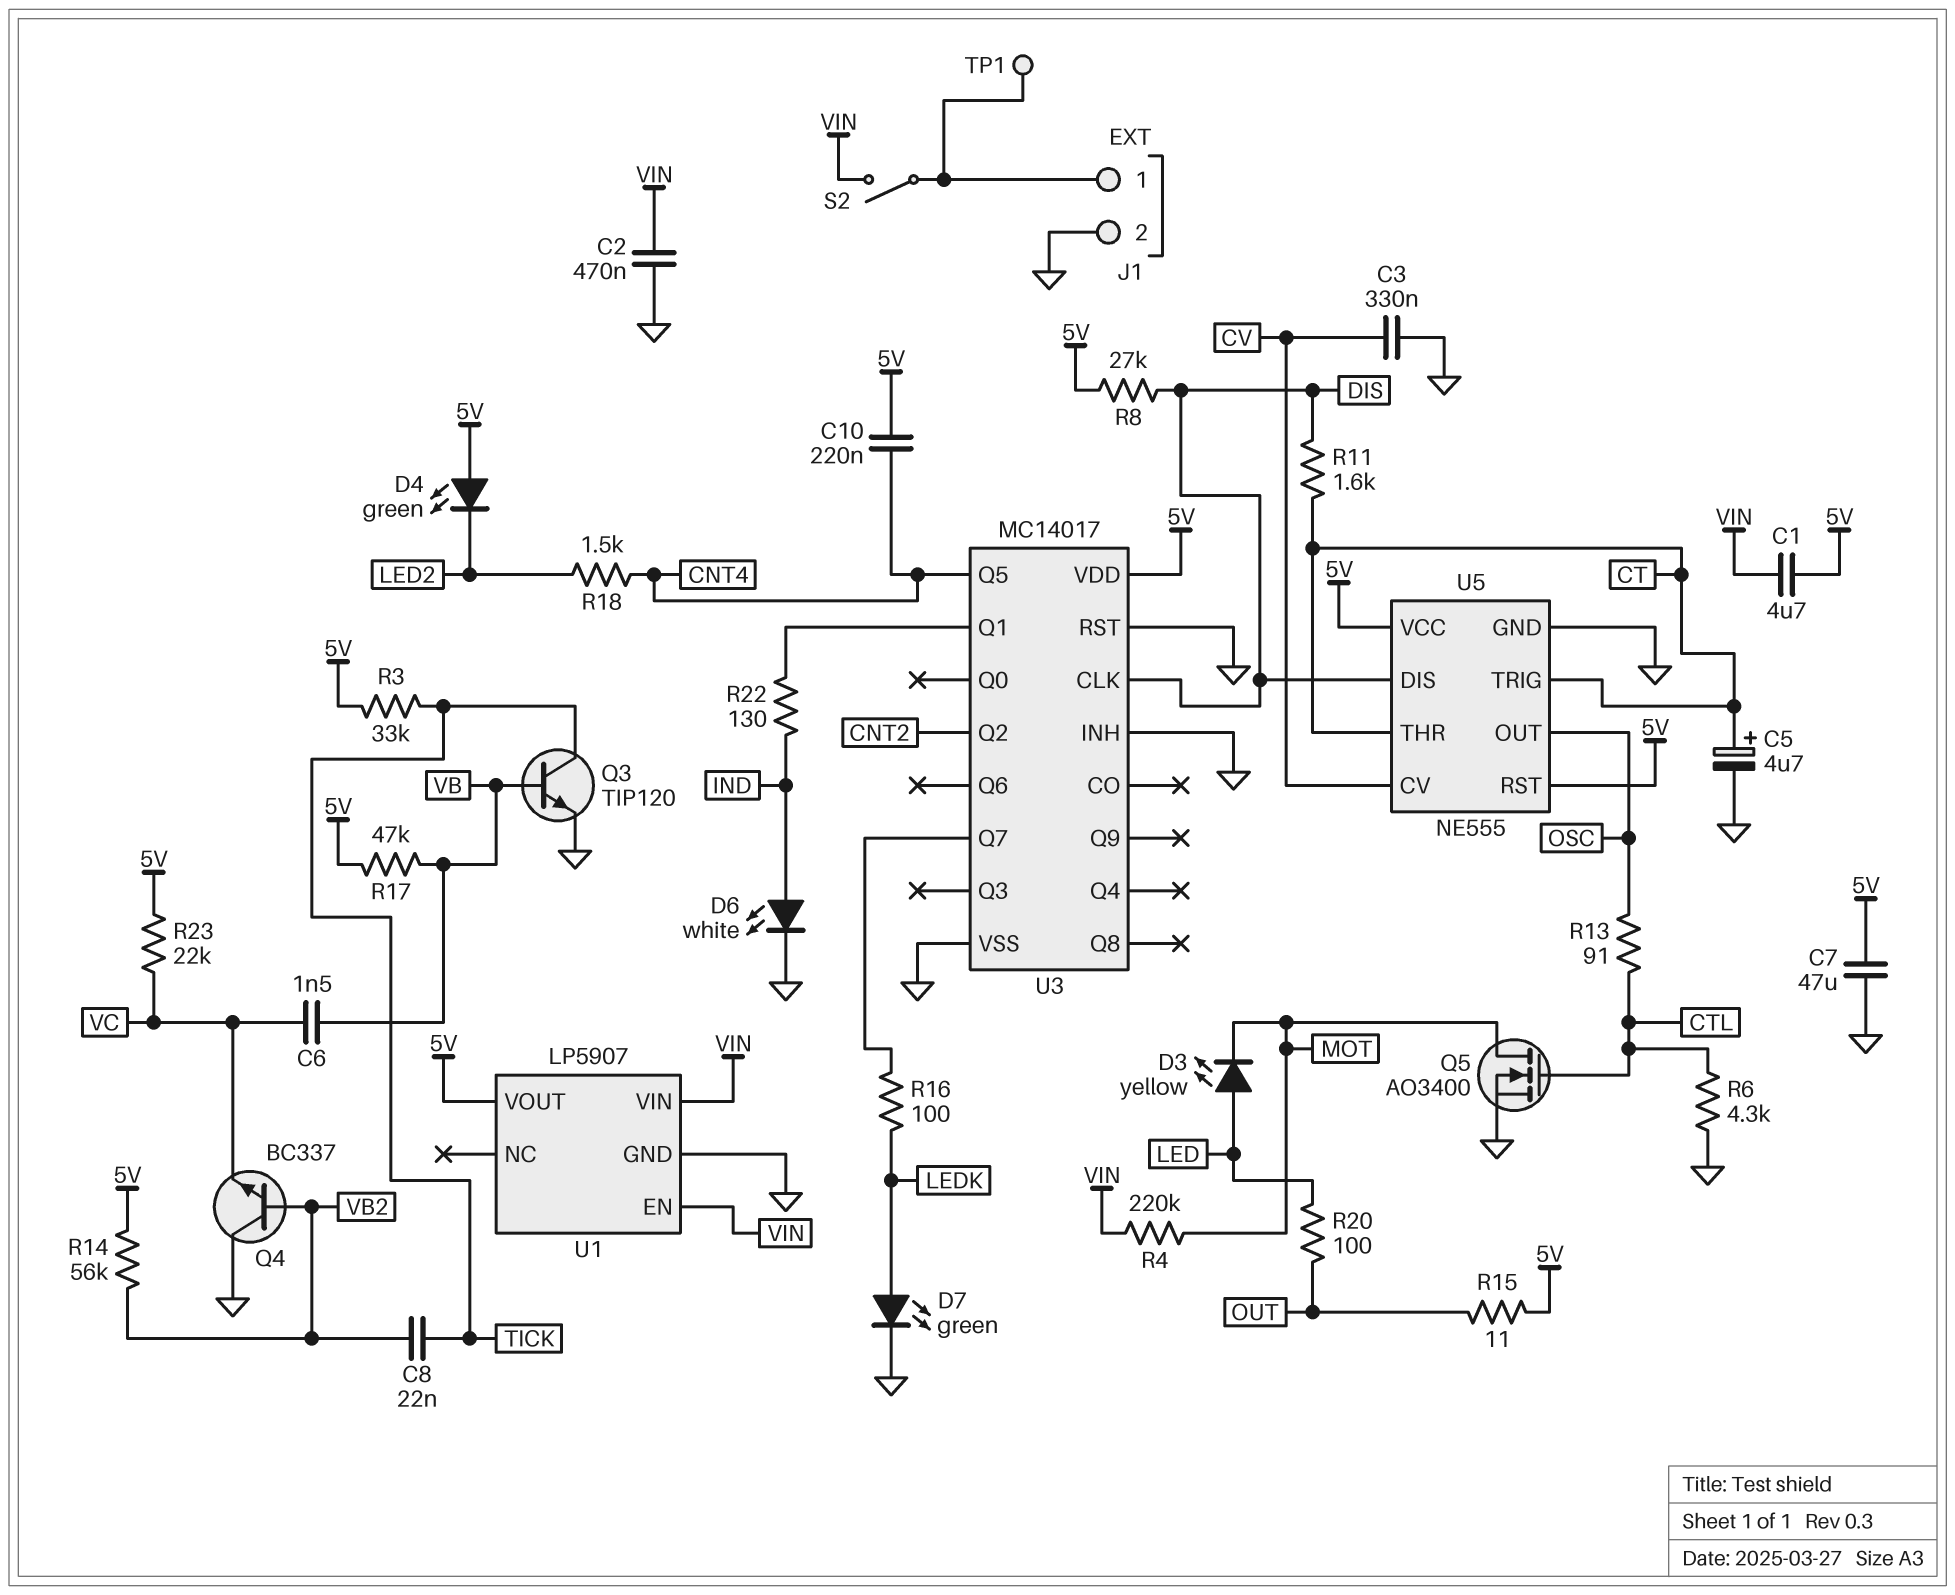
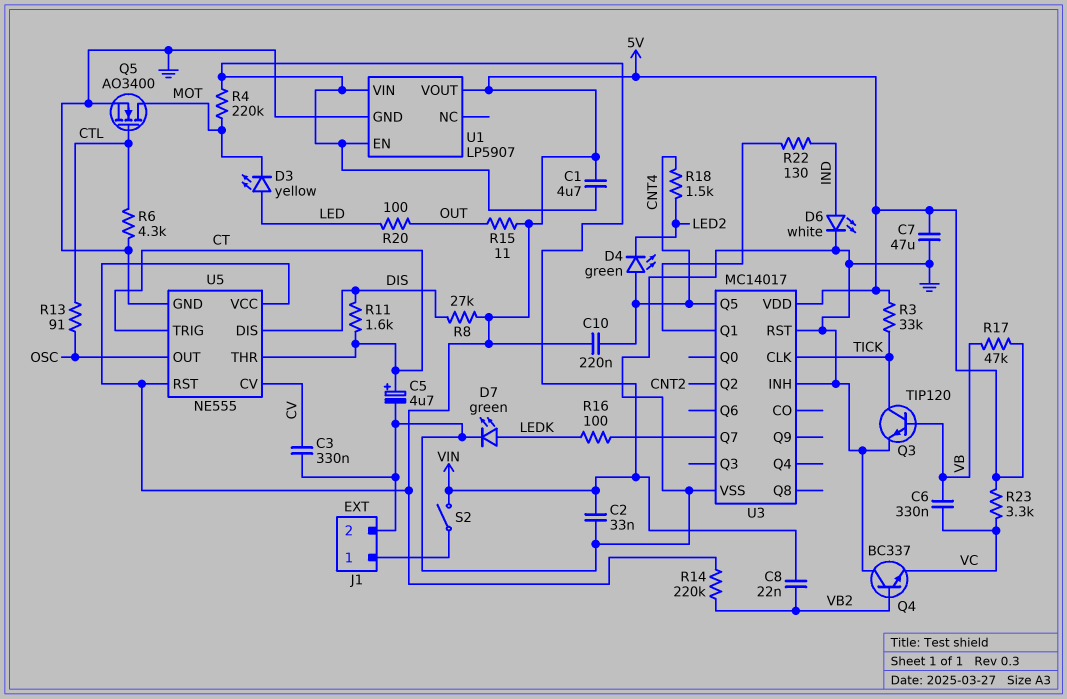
C2: 470nF (GND, VIN) -> 33nF (GND, VIN)
C6: 1.5nF (VB, VC) -> 330nF (VB, VC)
C8: 22nF (TICK, VB2) -> 22nF (VB2, VIN)
D4: LED green (A 5V, K LED2) -> LED green (A CNT4, K LED2)
R14: 56k (5V, VB2) -> 220k (5V, VB2)
R23: 22k (5V, VC) -> 3.3k (5V, VC)
TP1: test point (J1/1) -> none
U3 pin CLK: DIS -> TICK

